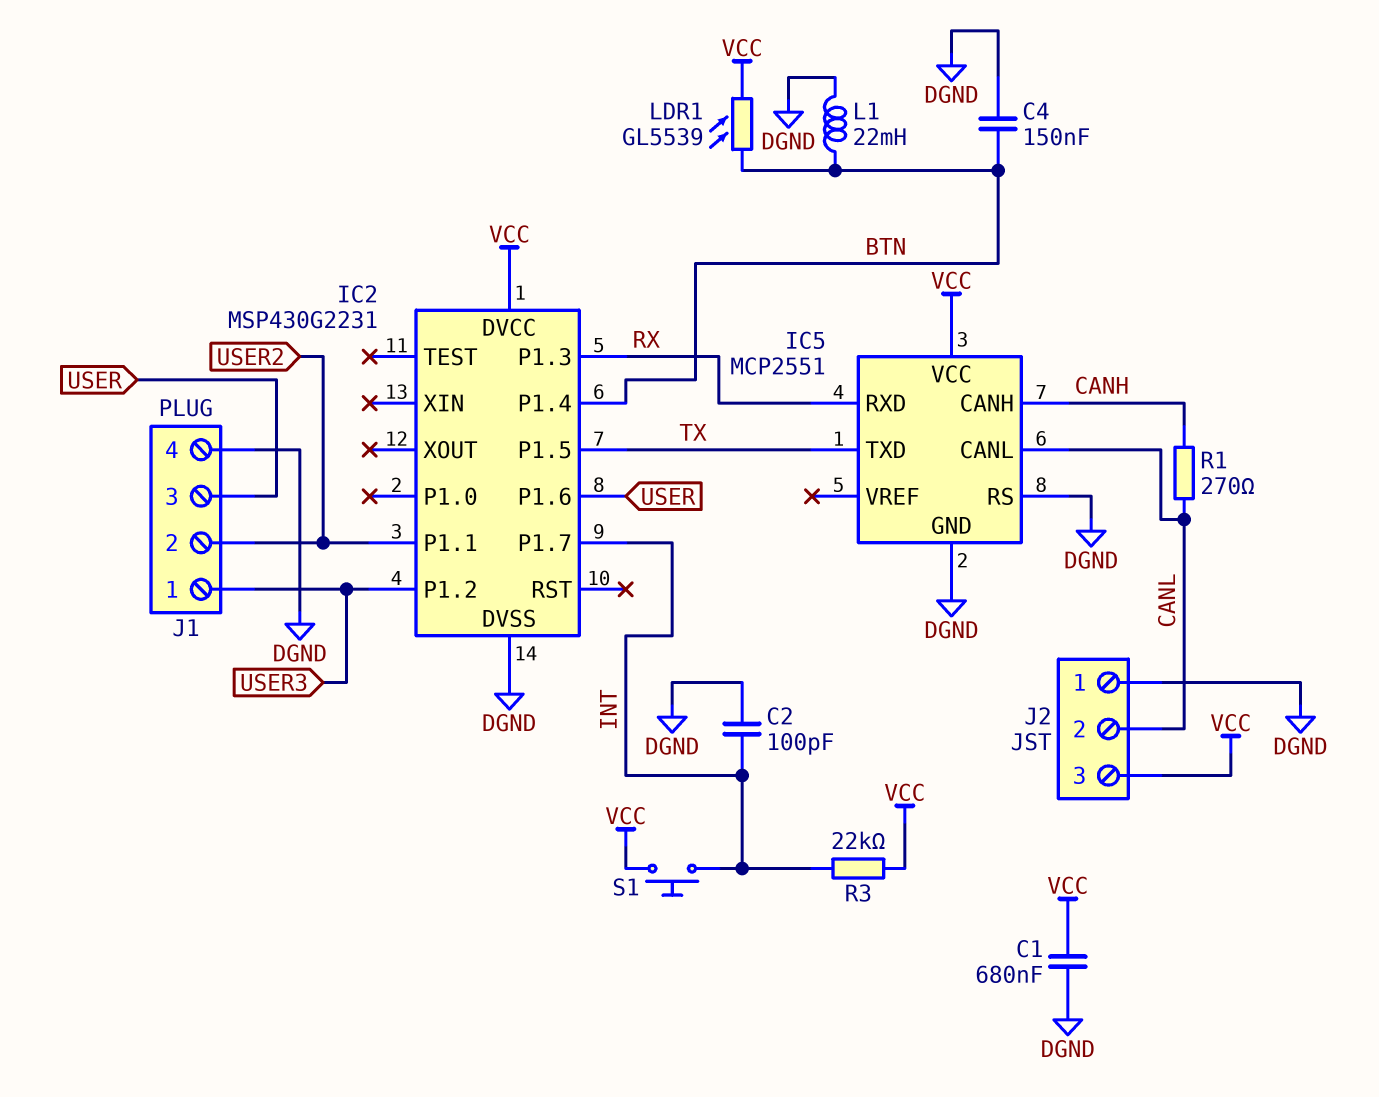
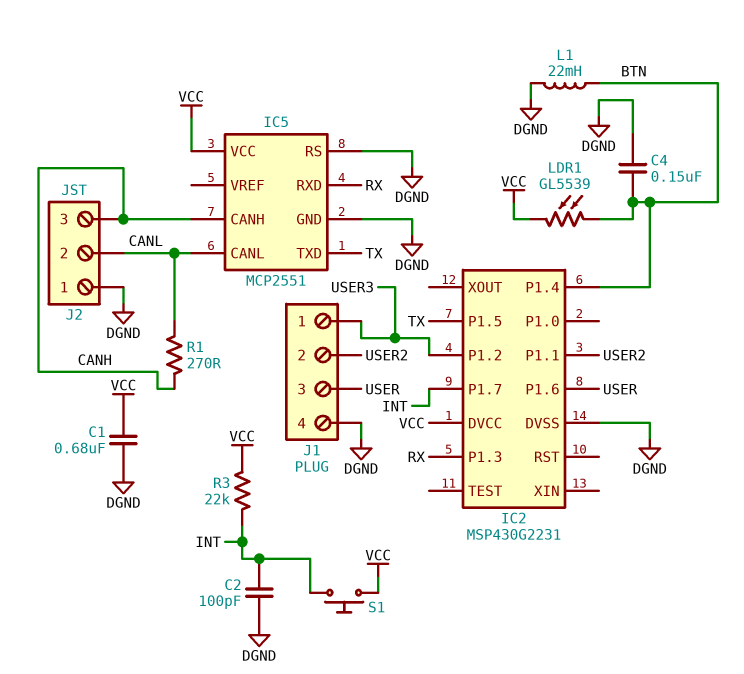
J2 pin 3: VCC -> CANH

